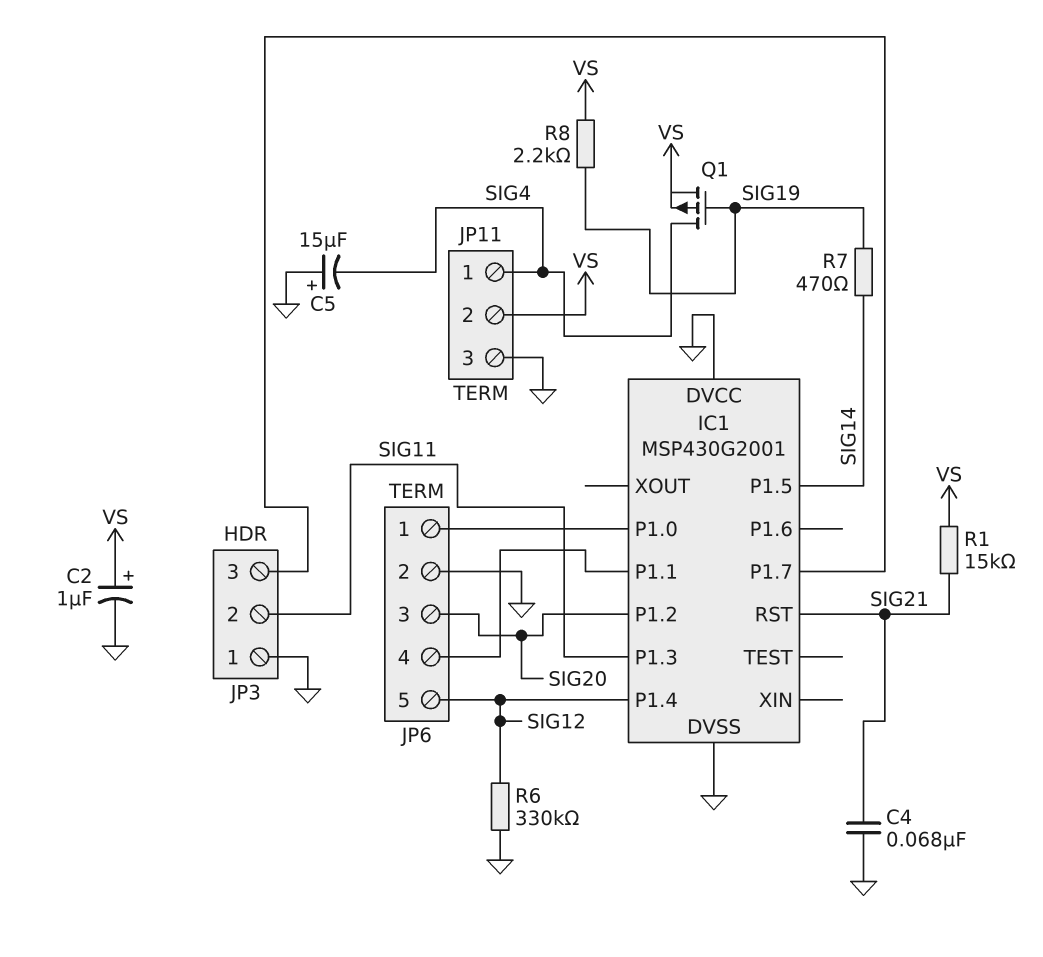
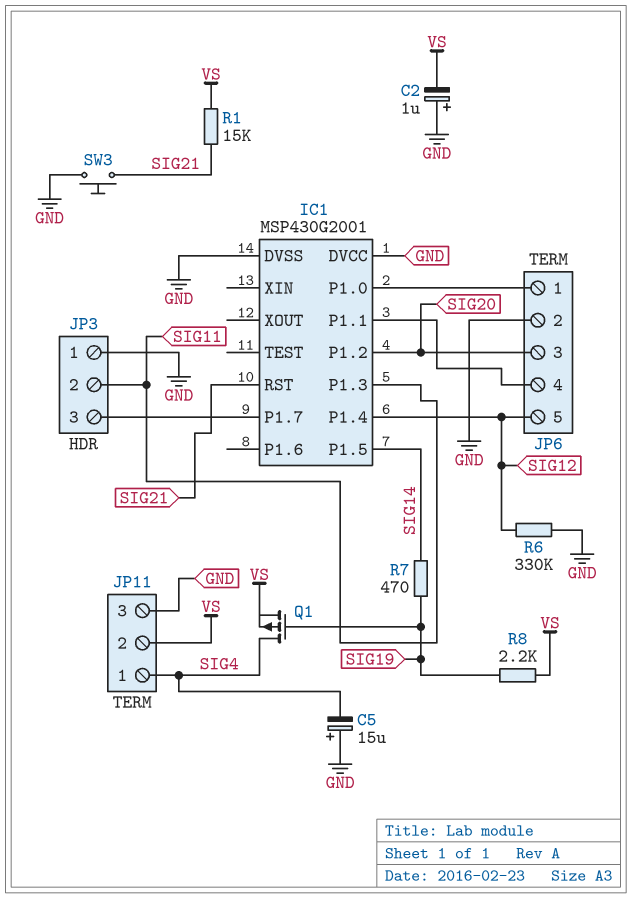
C2: 1uF (plus VS, minus GND) -> 1uF (plus GND, minus VS)
C4: 68nF (GND, SIG21) -> none
SW3: none -> button (GND, SIG21)

